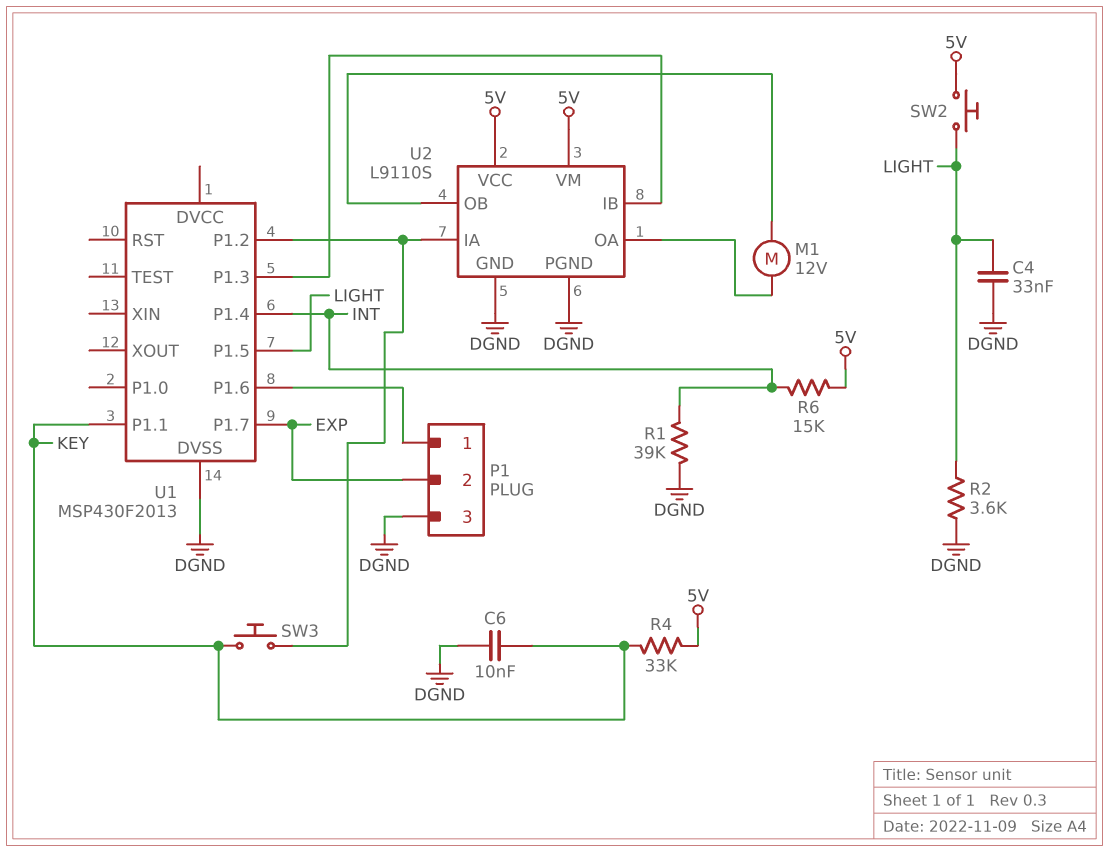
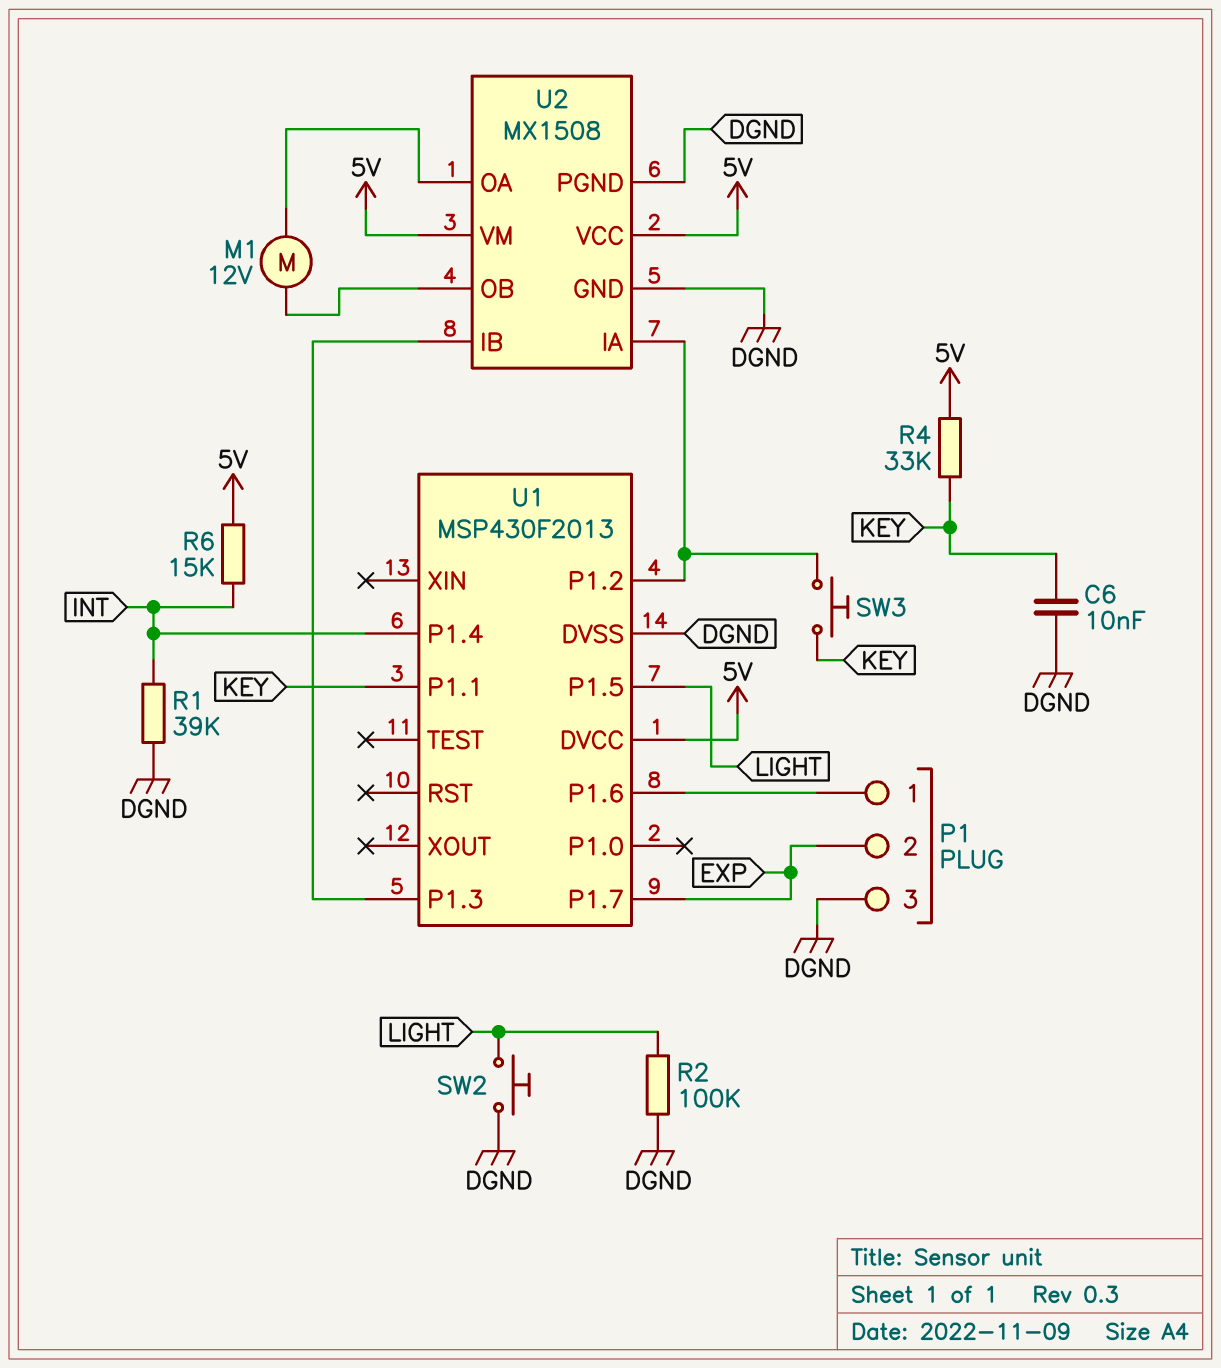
C4: 33nF (DGND, LIGHT) -> none
R2: 3.6k (DGND, LIGHT) -> 100k (DGND, LIGHT)
SW2: button (5V, LIGHT) -> button (DGND, LIGHT)
U1 pin DVCC: none -> 5V
U2: L9110S -> MX1508

